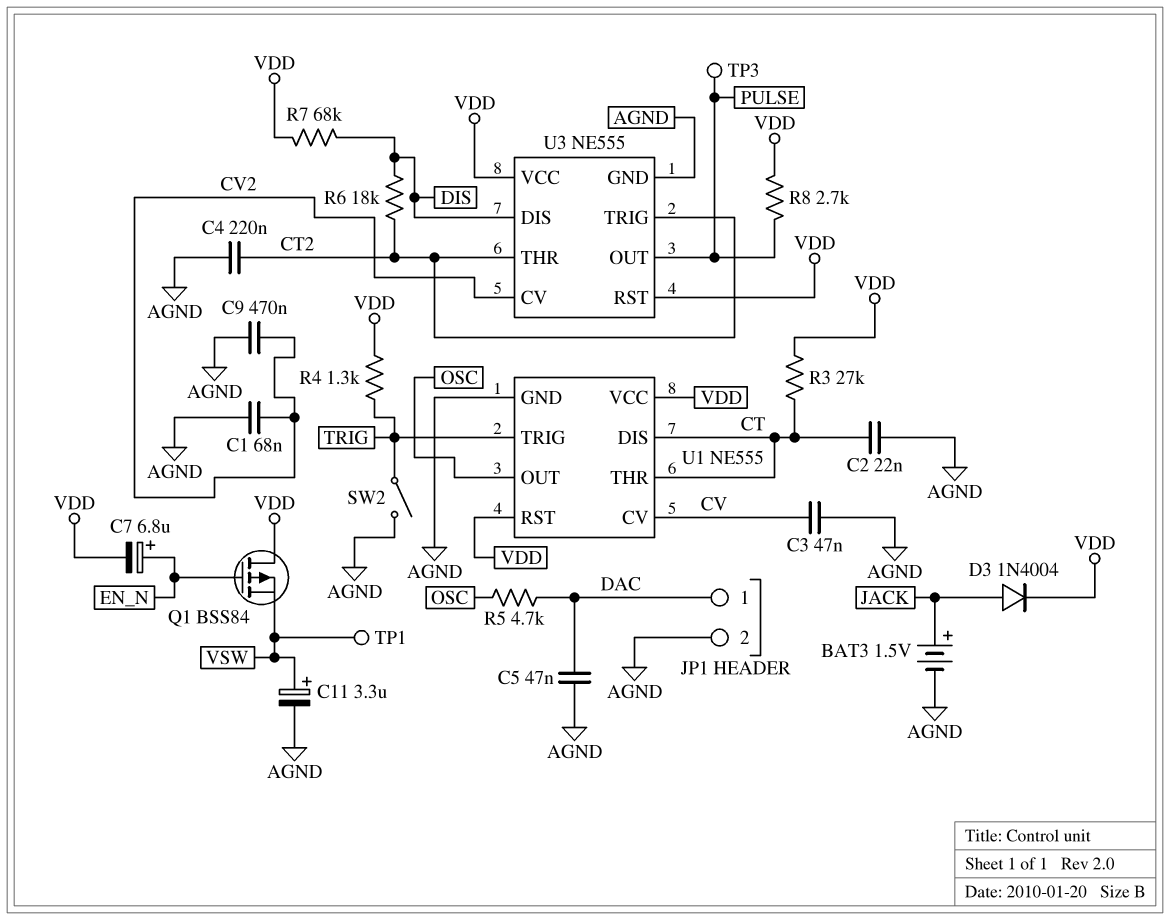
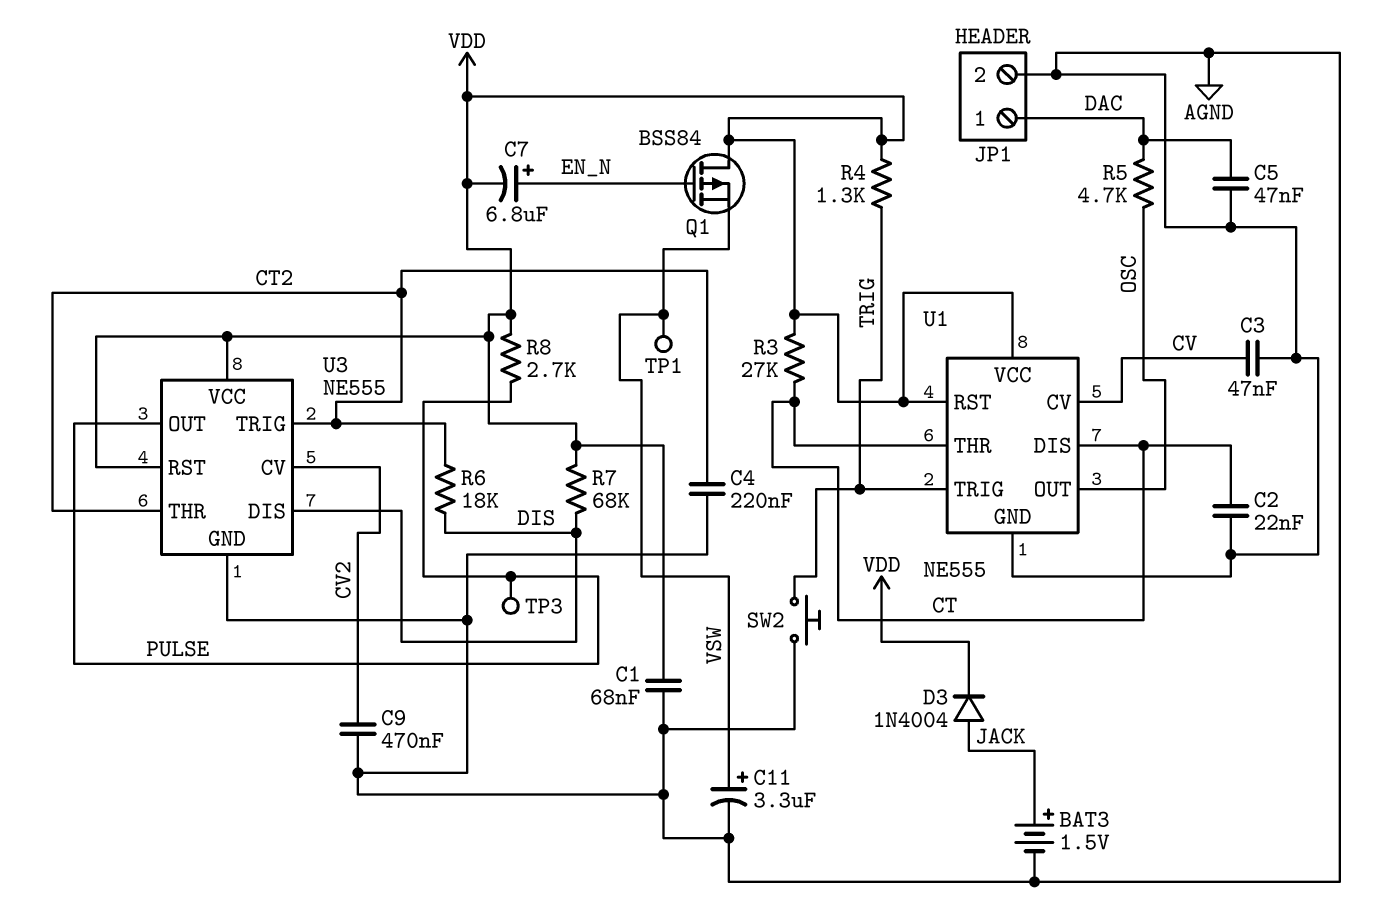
C1: 68nF (AGND, CV2) -> 68nF (AGND, VDD)
SW2: switch (AGND, TRIG) -> button (AGND, TRIG)

